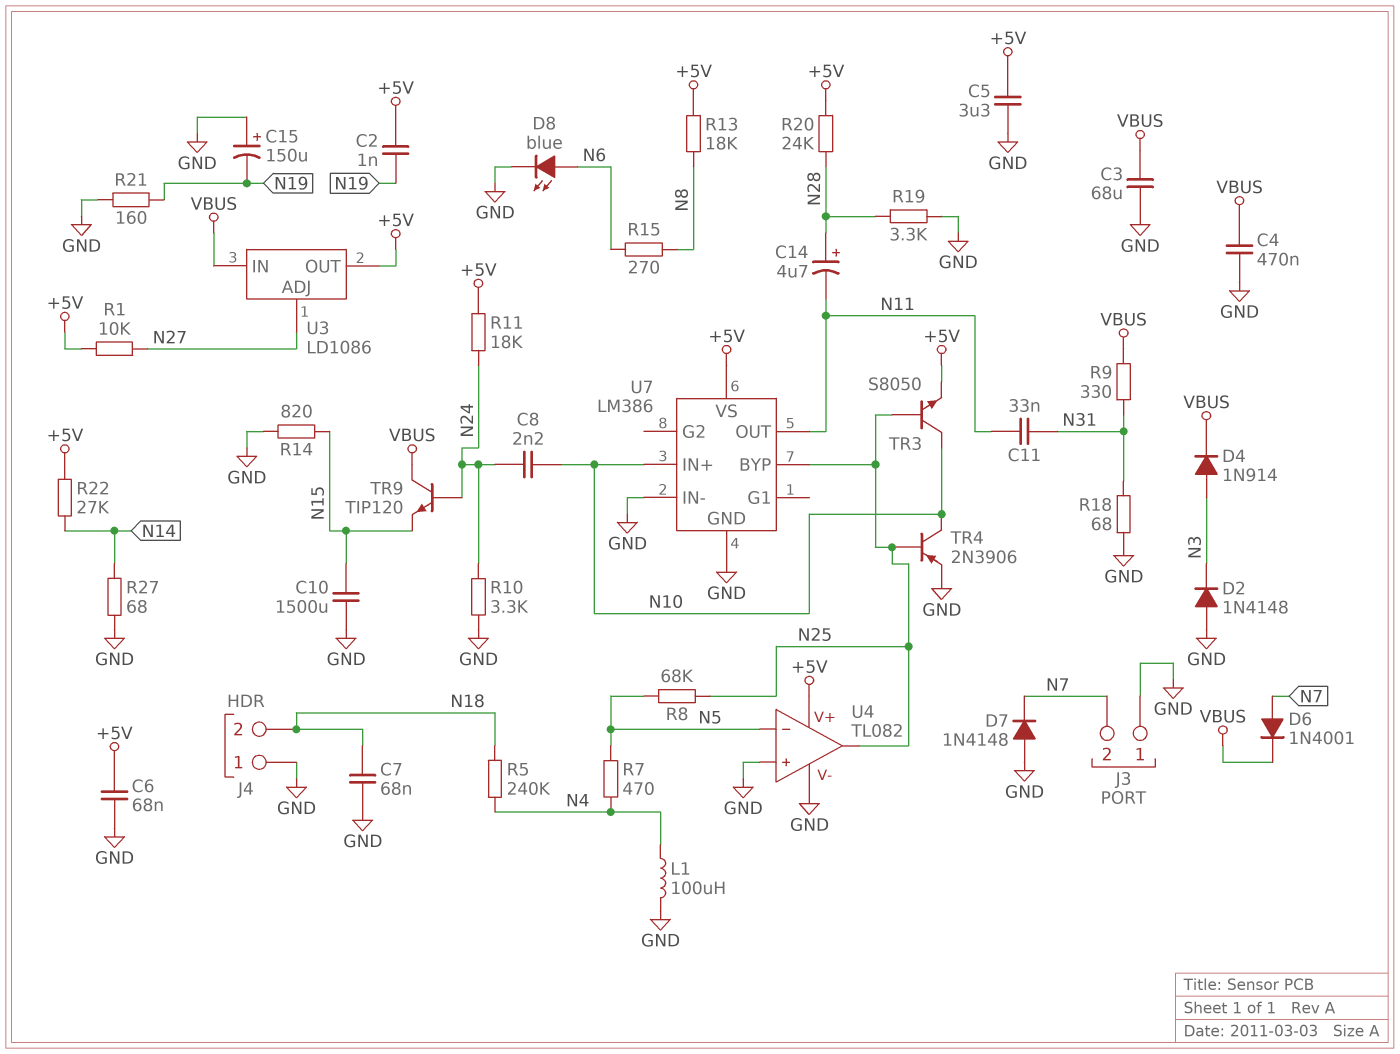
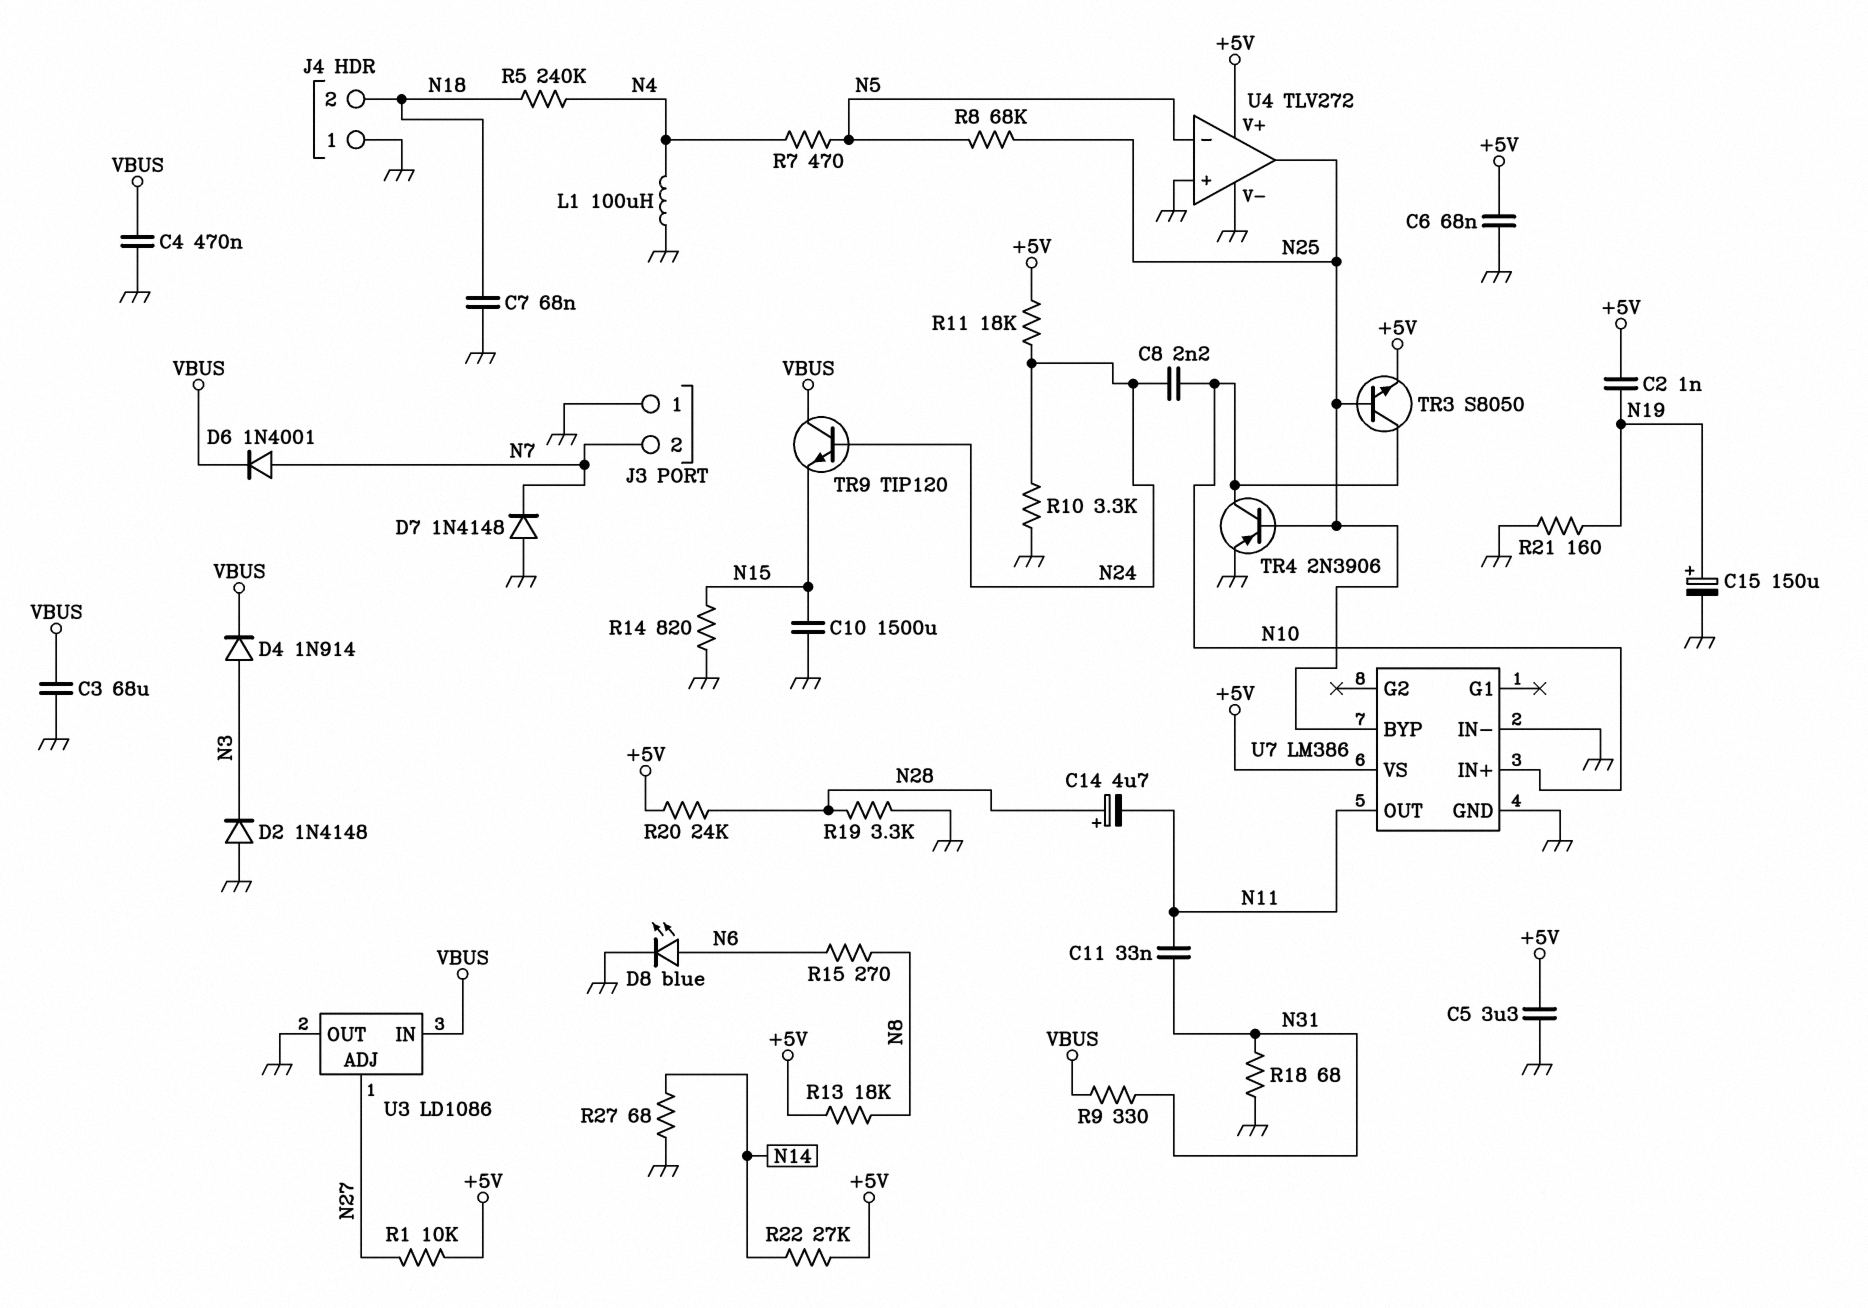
C15: 150uF (plus GND, minus N19) -> 150uF (plus N19, minus GND)
U3 pin OUT: +5V -> GND
U4: TL082 -> TLV272

